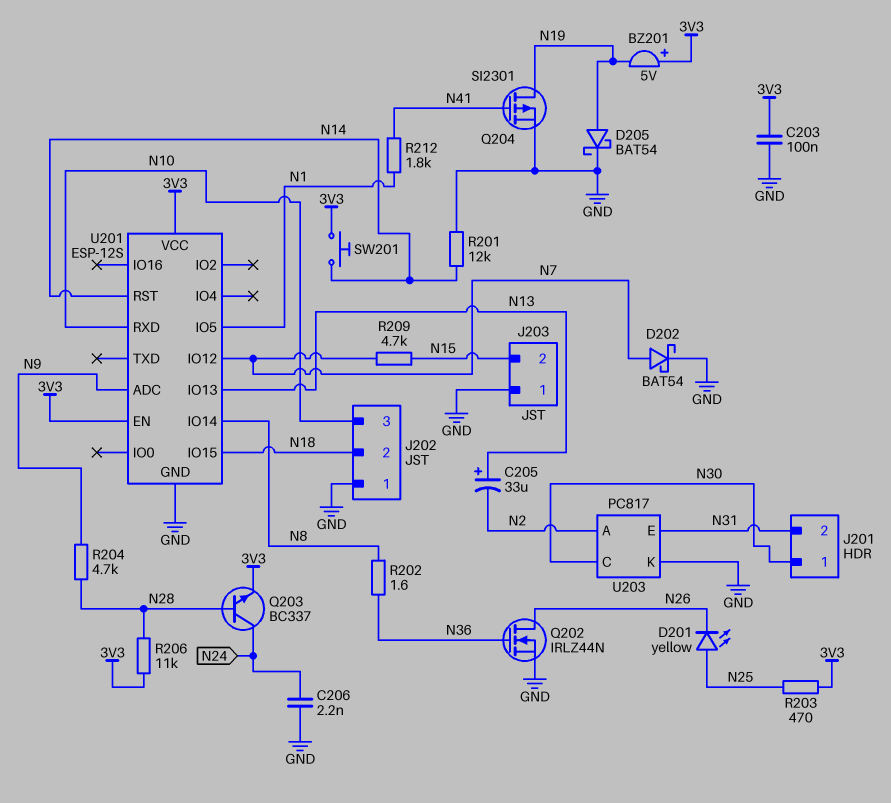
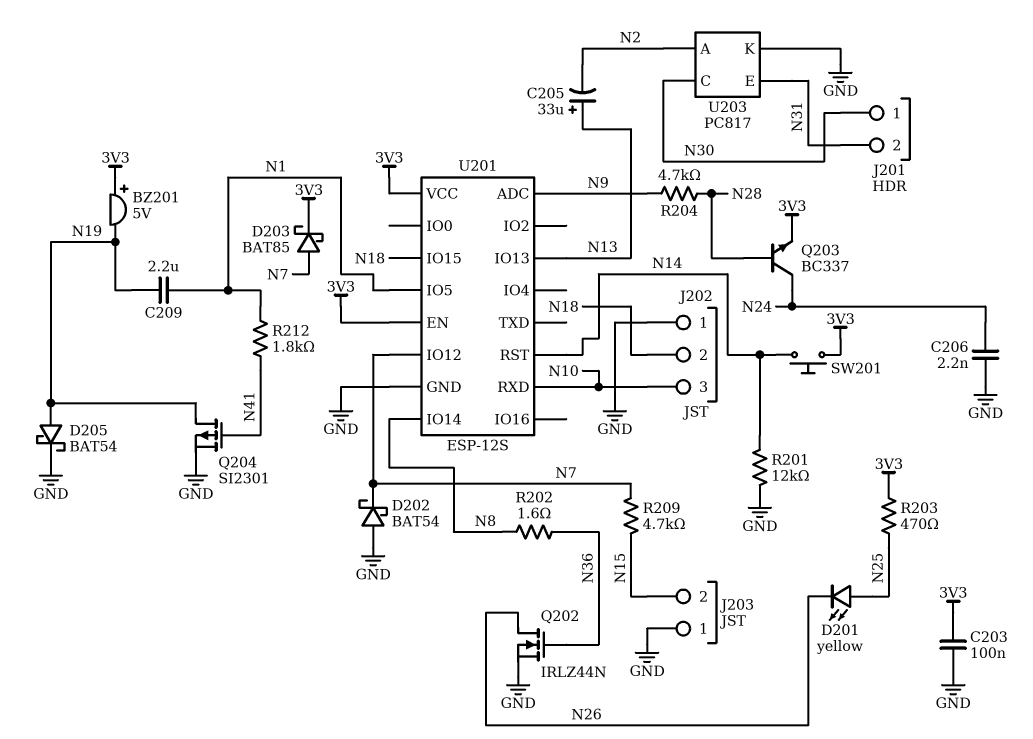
C209: none -> 2.2uF (N1, N19)
D202: schottky BAT54 (A N7, K GND) -> schottky BAT54 (A GND, K N7)
D203: none -> schottky BAT85 (A N7, K 3V3)
R206: 11k (3V3, N28) -> none

